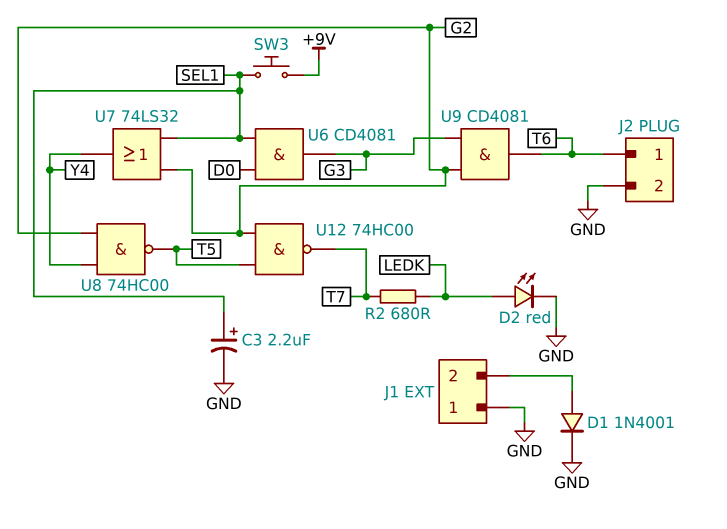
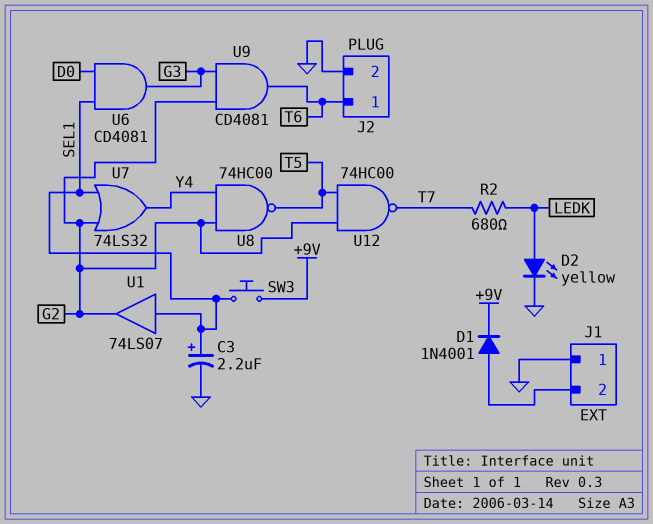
D1: diode 1N4001 (A J1/2, K GND) -> diode 1N4001 (A J1/2, K +9V)
D2: LED red (A LEDK, K GND) -> LED yellow (A LEDK, K GND)
U1: none -> buffer 74LS07 (in SEL1, out G2)

